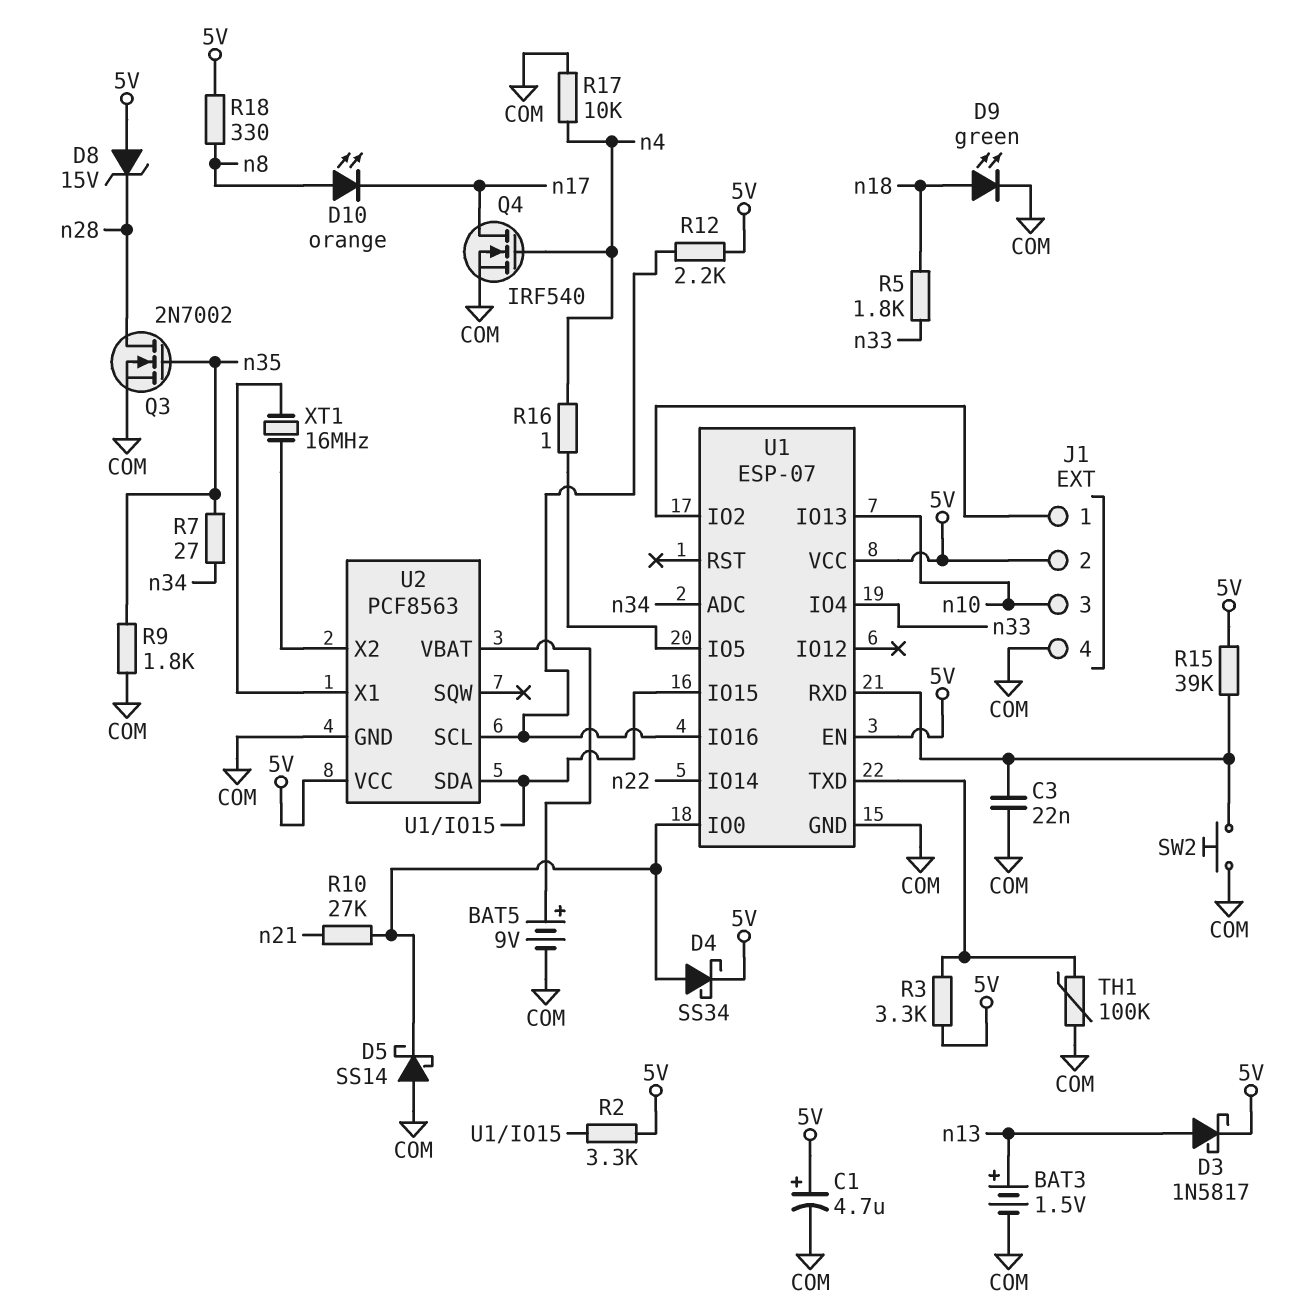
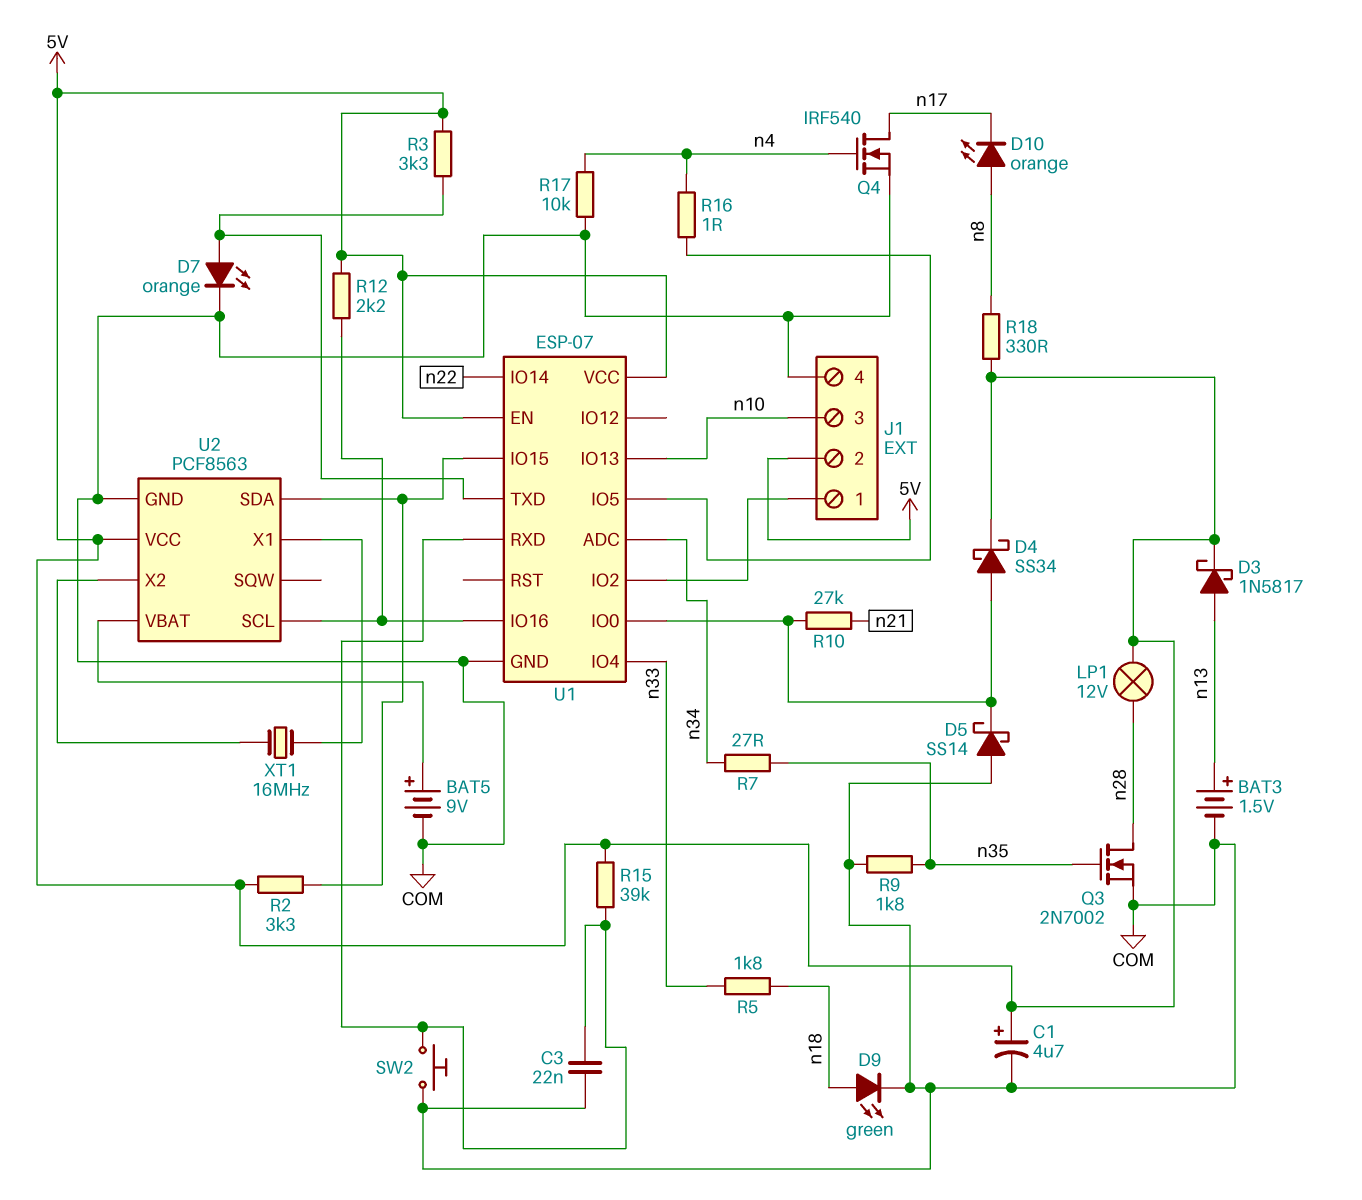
D7: none -> LED orange (A U1/TXD, K COM)
D8: zener 15V (A 5V, K n28) -> none
LP1: none -> lamp 12V (5V, n28)
TH1: 100k (COM, U1/TXD) -> none

